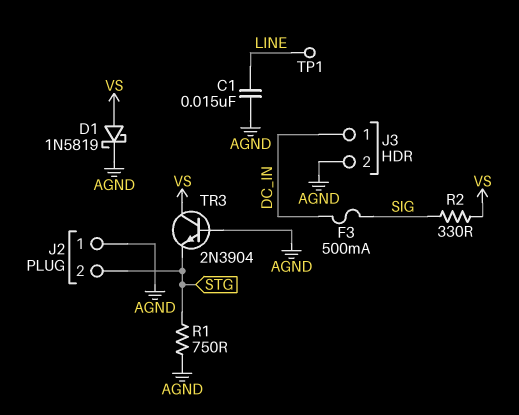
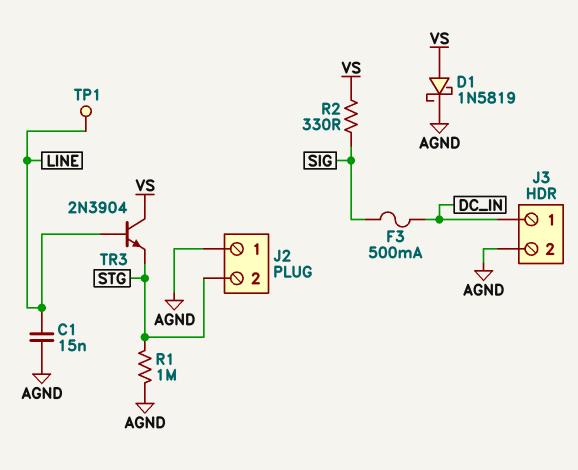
R1: 750 (AGND, STG) -> 1M (AGND, STG)
TR3: NPN 2N3904 (B AGND, C VS, E STG) -> NPN 2N3904 (B LINE, C VS, E STG)

